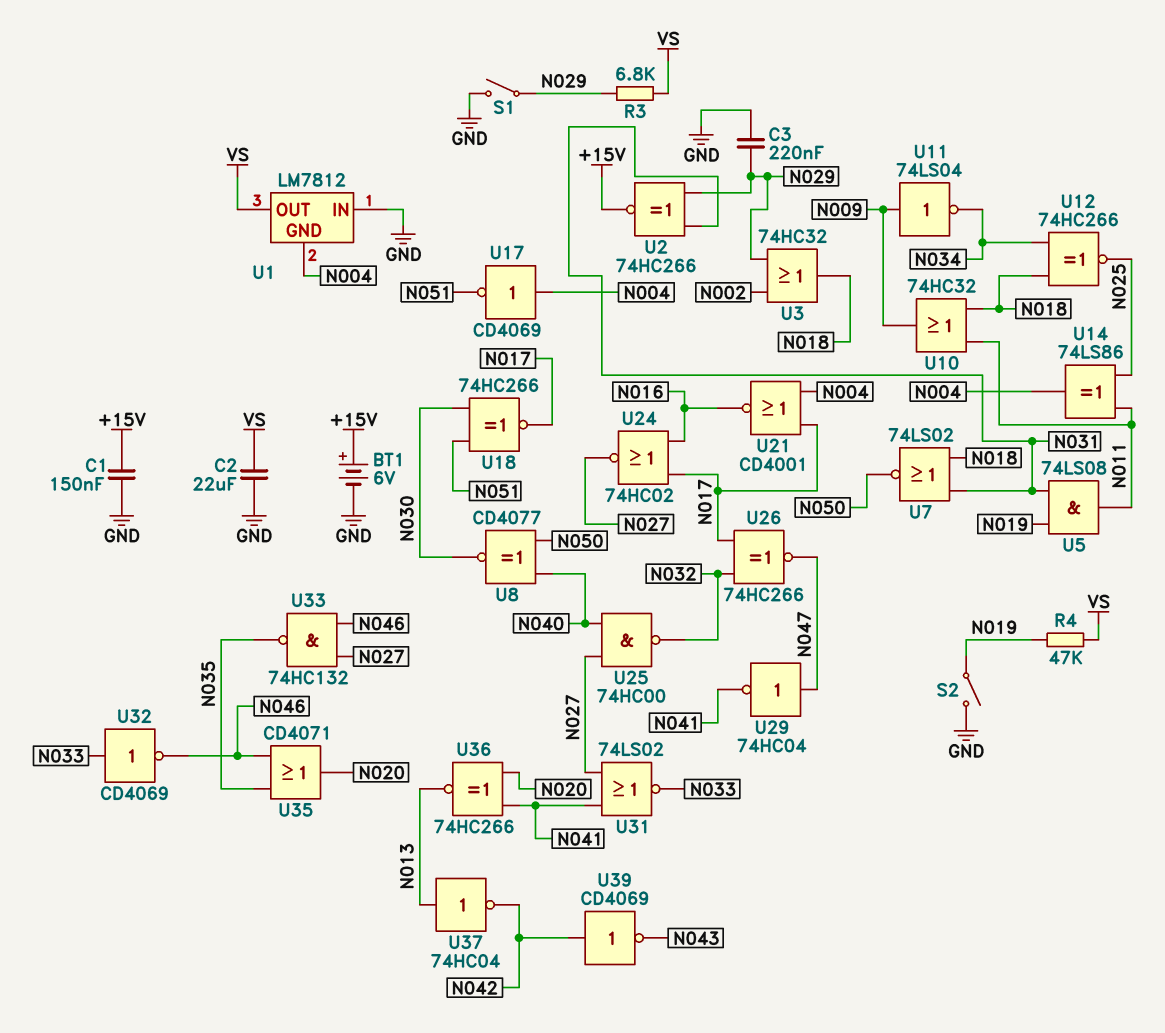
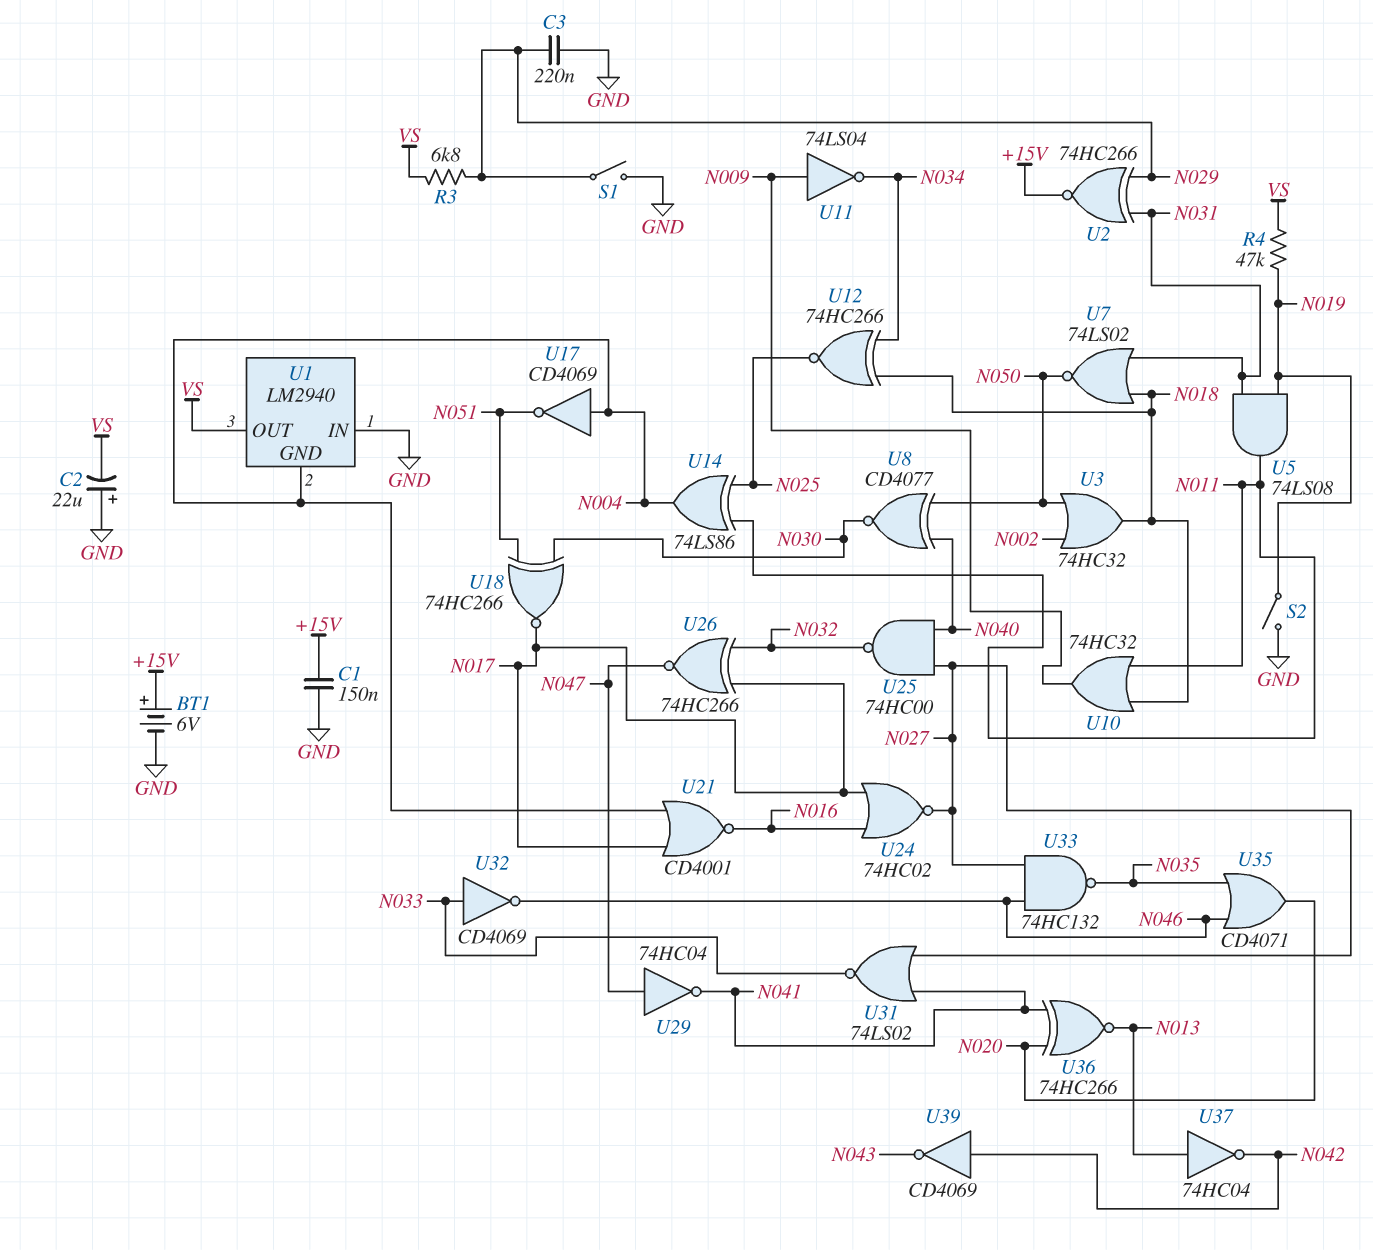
C2: 22uF (GND, VS) -> 22uF (plus GND, minus VS)
U1: LM7812 -> LM2940
U3: OR 74HC32 (in N002, in N029, out N018) -> OR 74HC32 (in N002, in N050, out N018)

